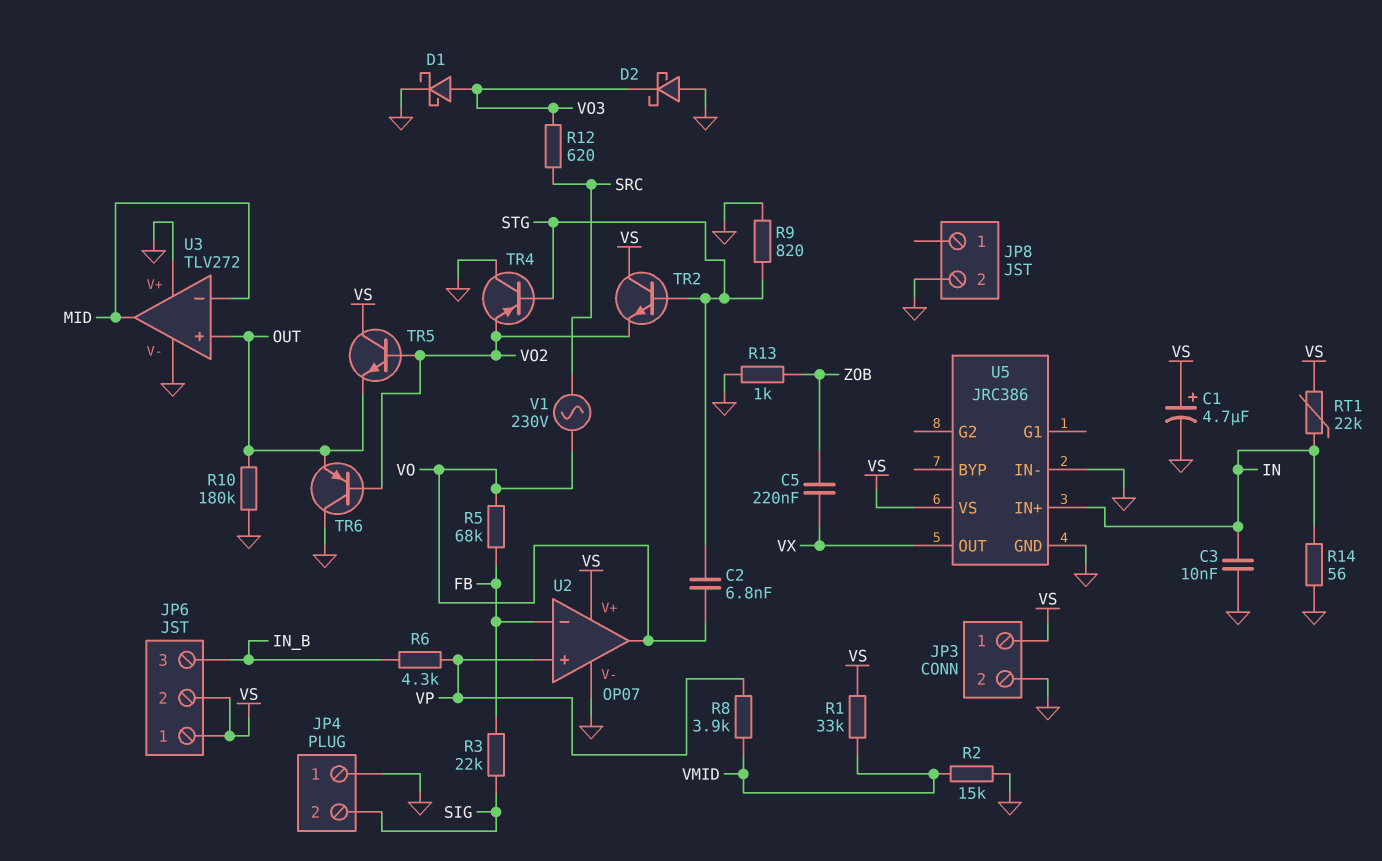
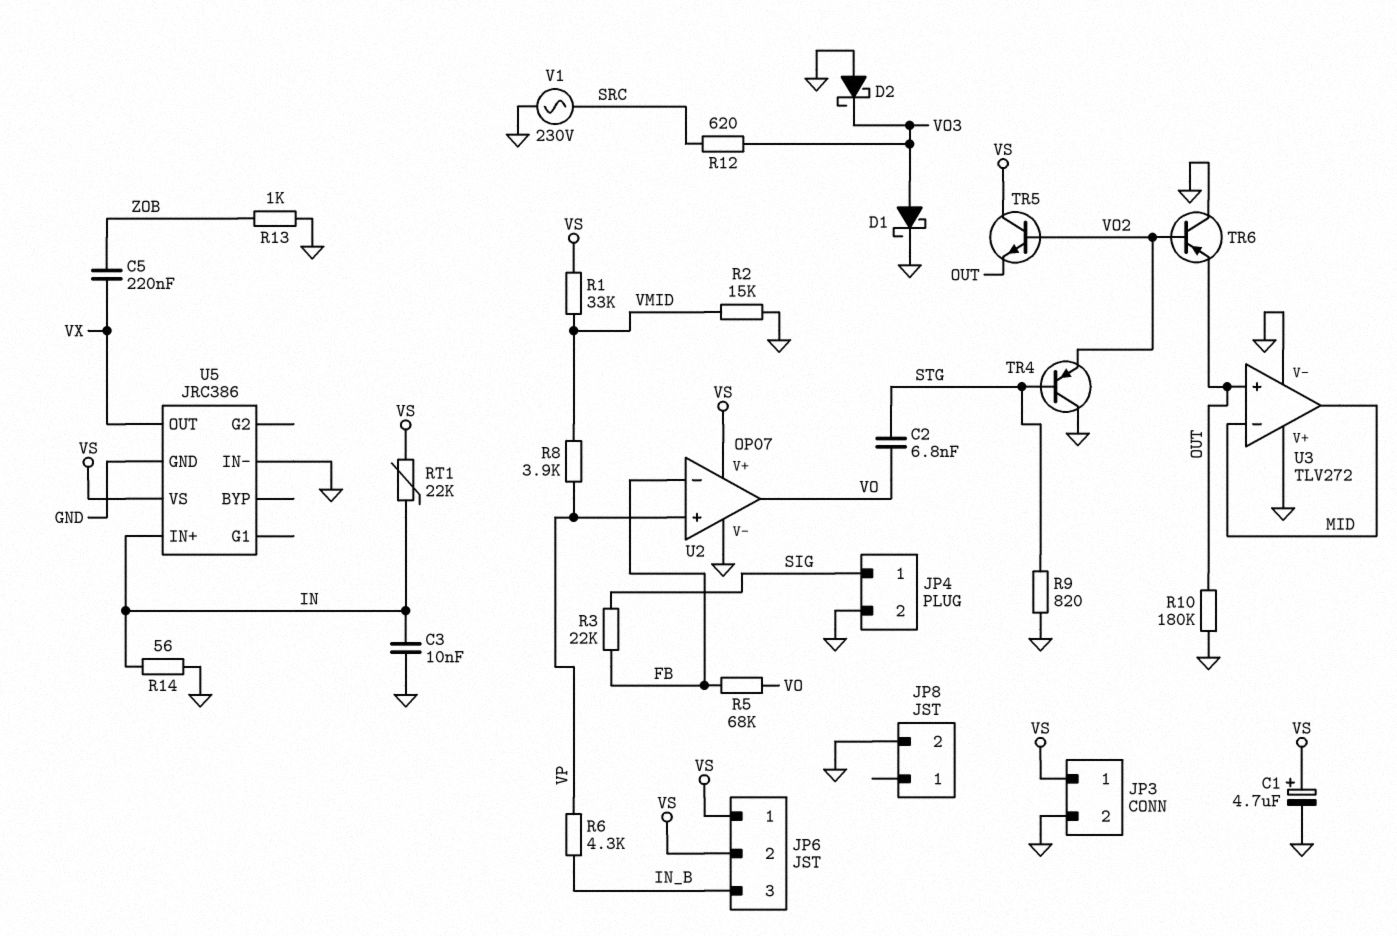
JP4 pin 1: GND -> SIG
JP4 pin 2: SIG -> GND
TR2: NPN (B STG, C VS, E VO2) -> none
V1: AC 230V (SRC, VO) -> AC 230V (GND, SRC)

